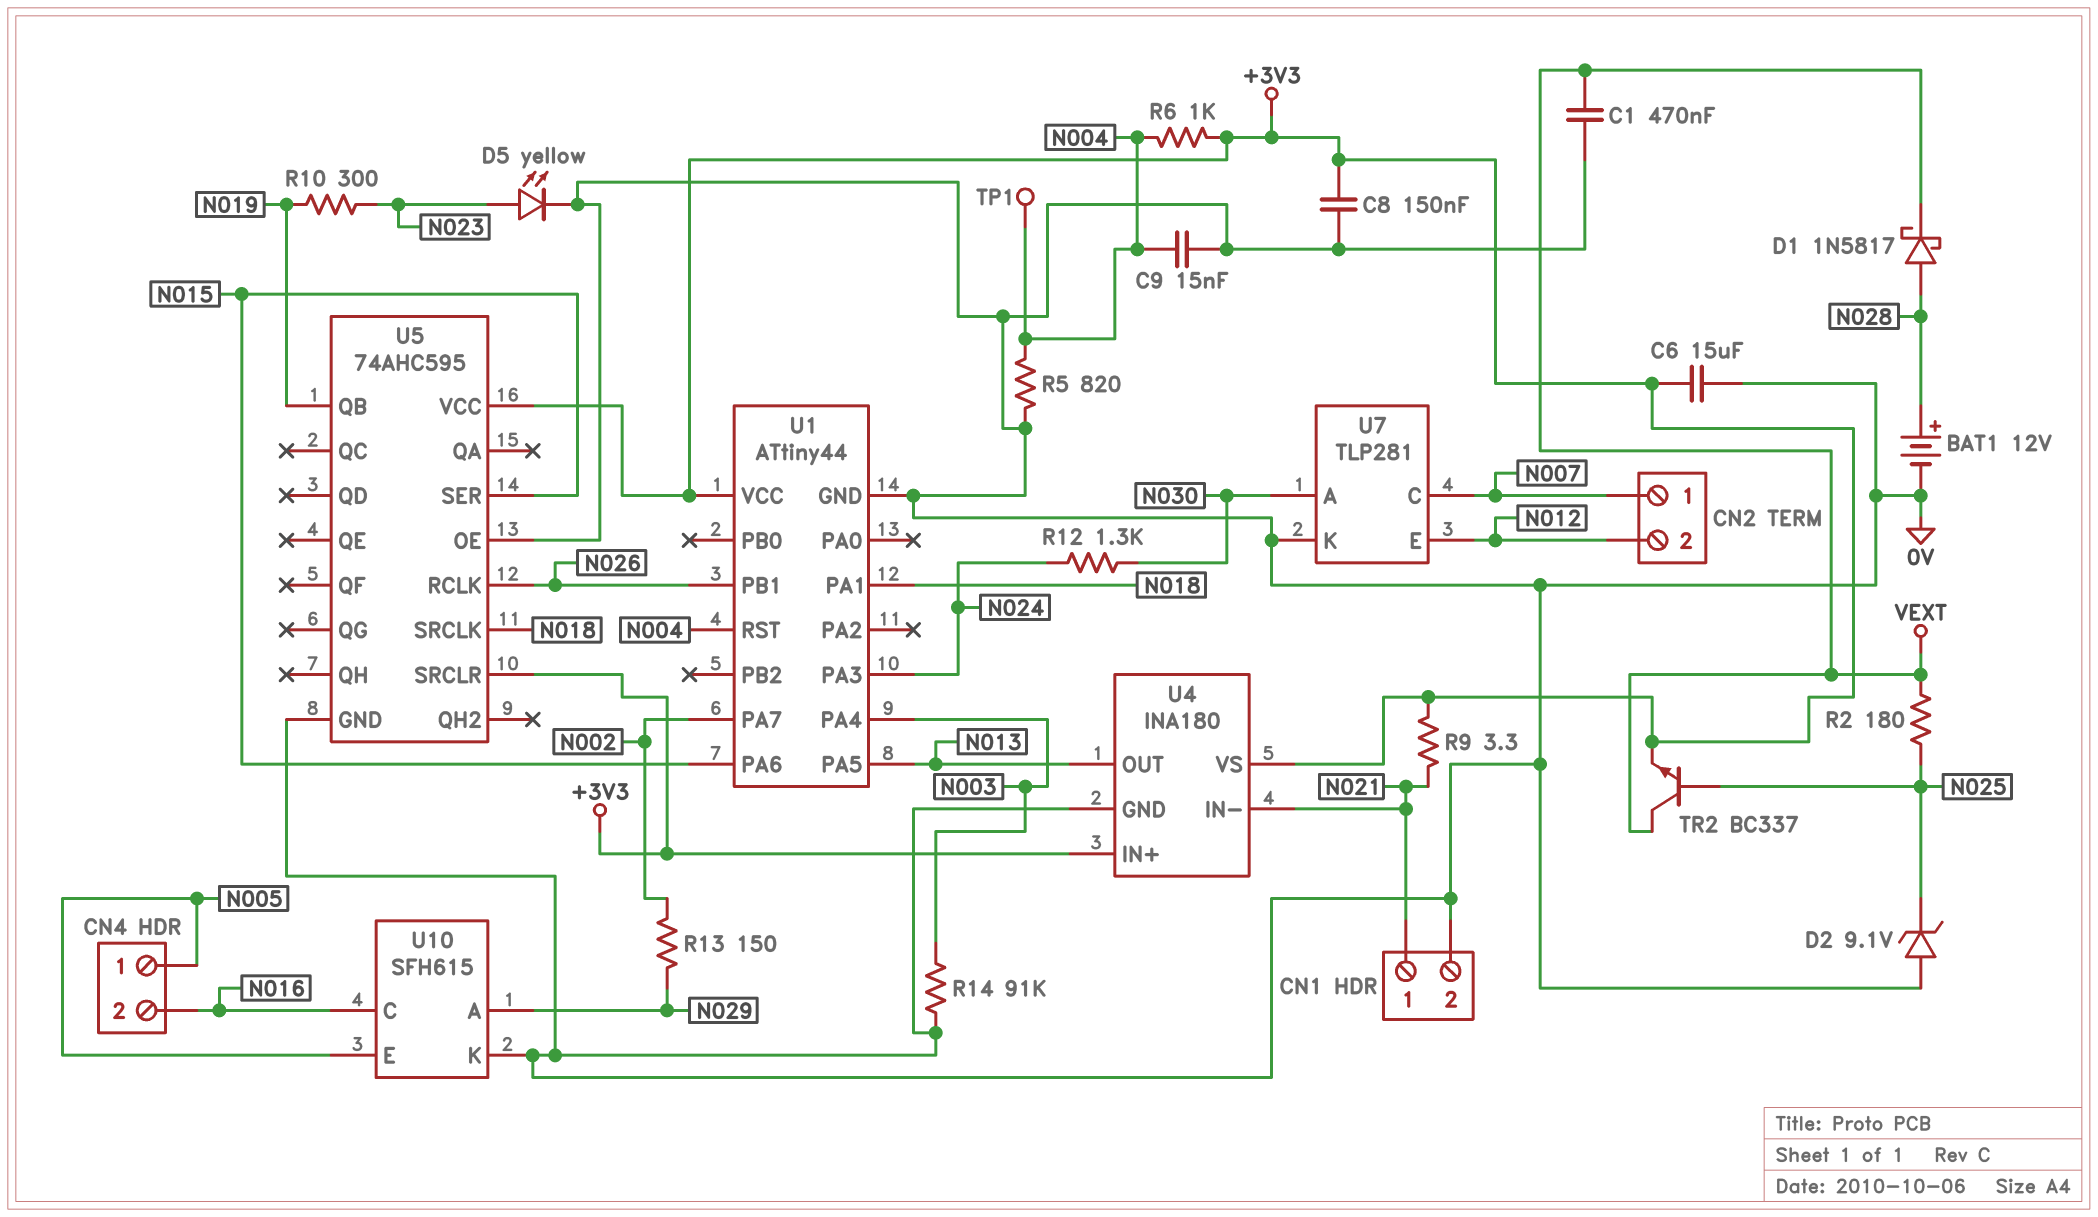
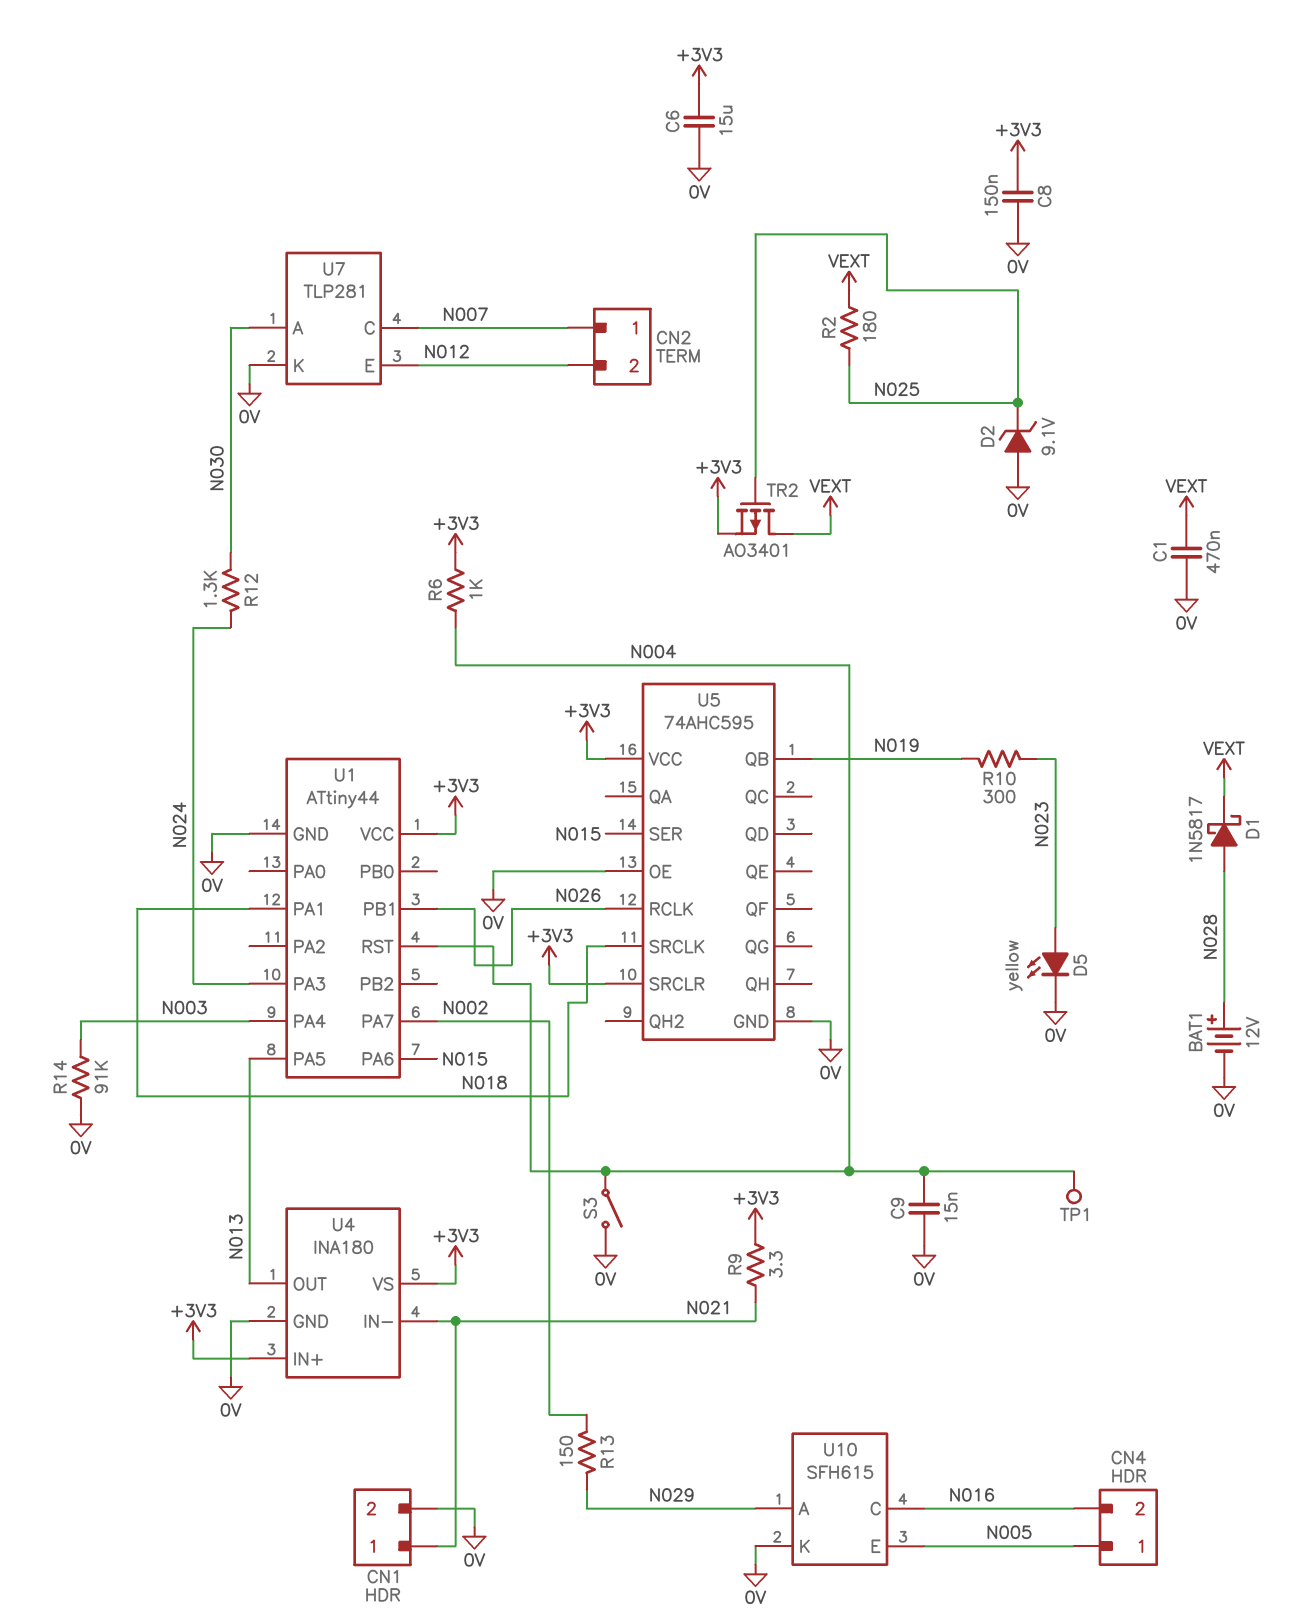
R5: 820 (0V, N004) -> none
S3: none -> switch (0V, N004)
TR2: NPN BC337 (B N025, C VEXT, E +3V3) -> PMOS AO3401 (G N025, D VEXT, S +3V3)

